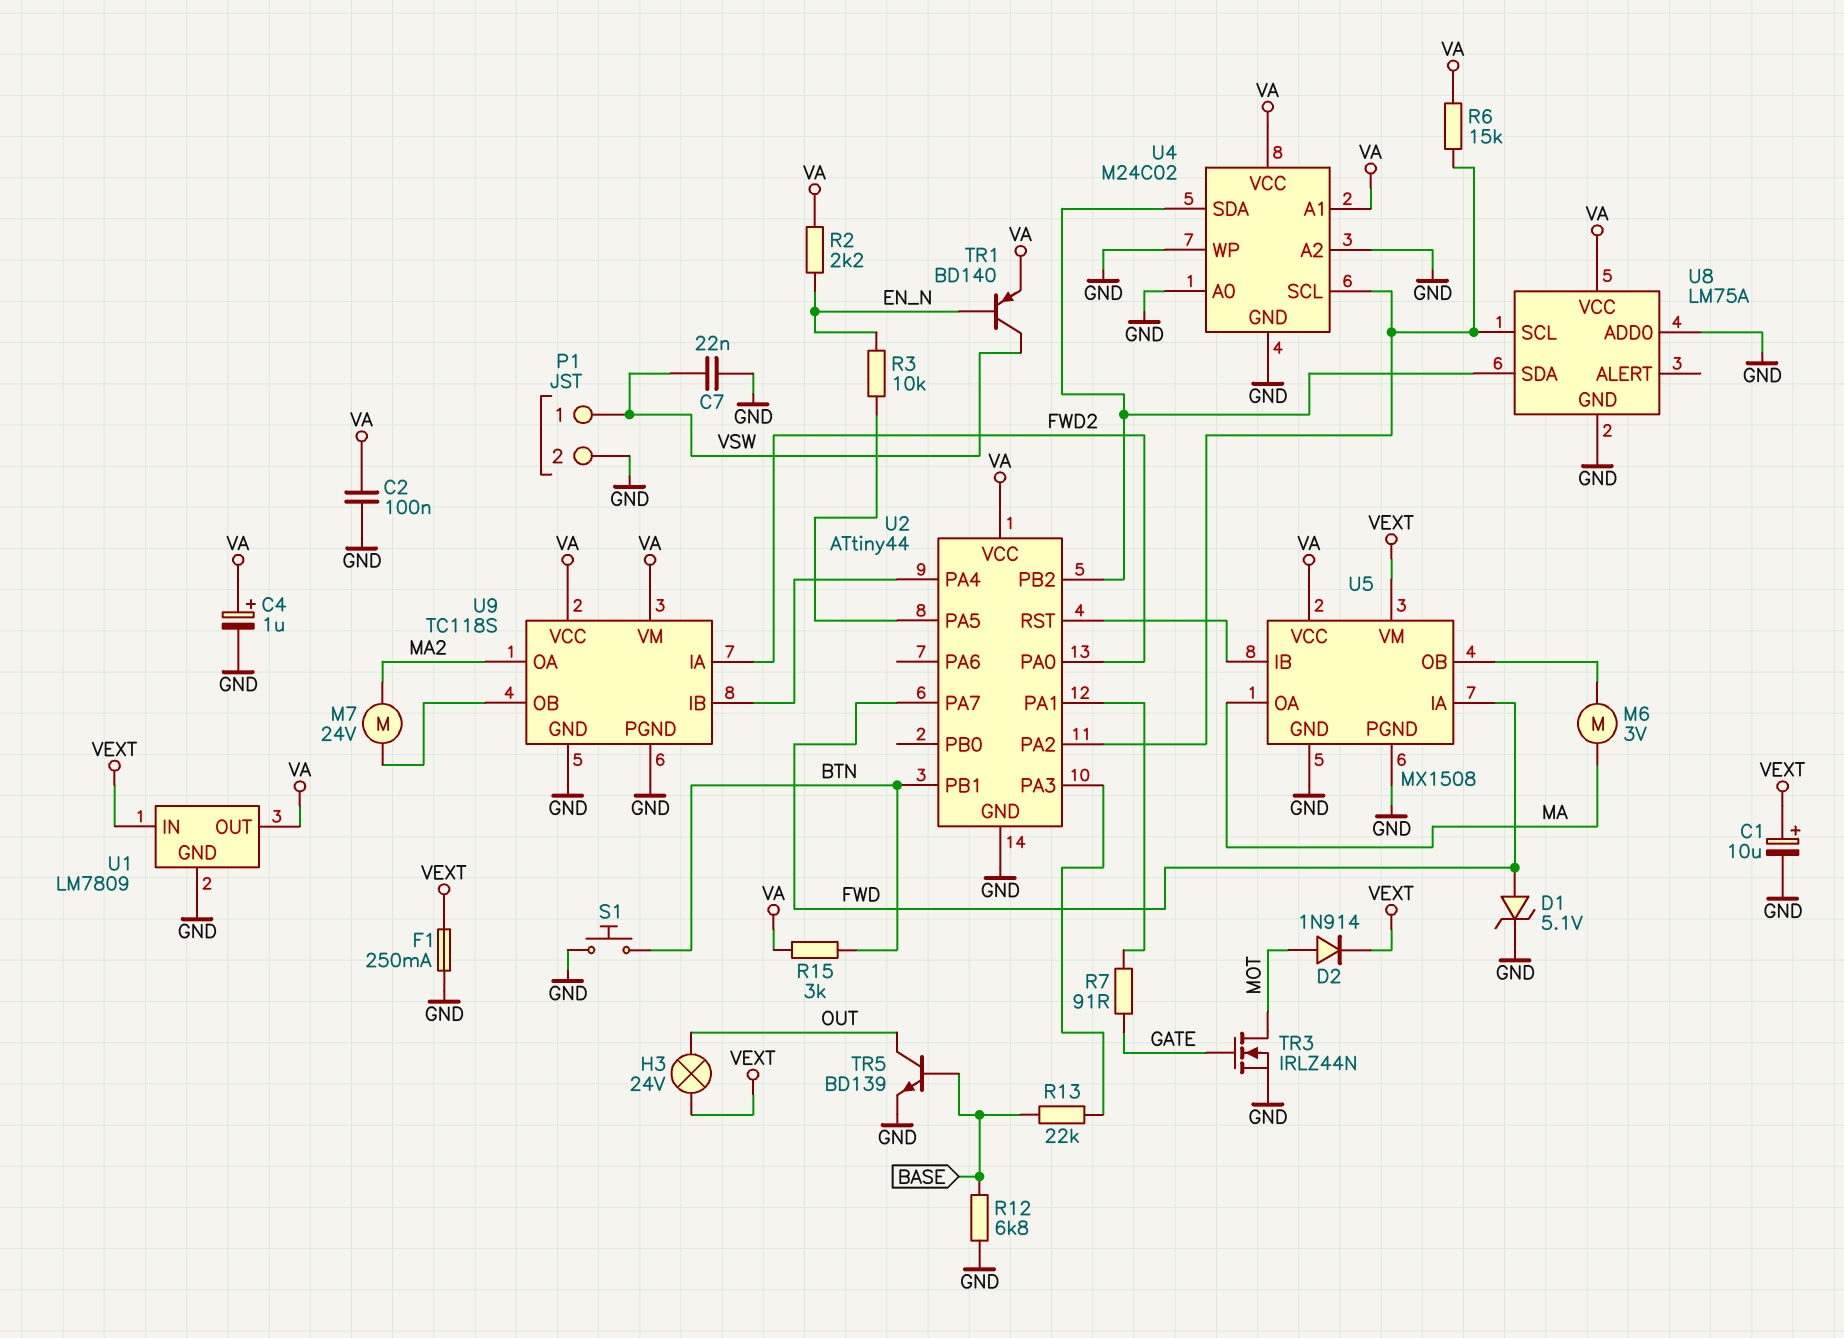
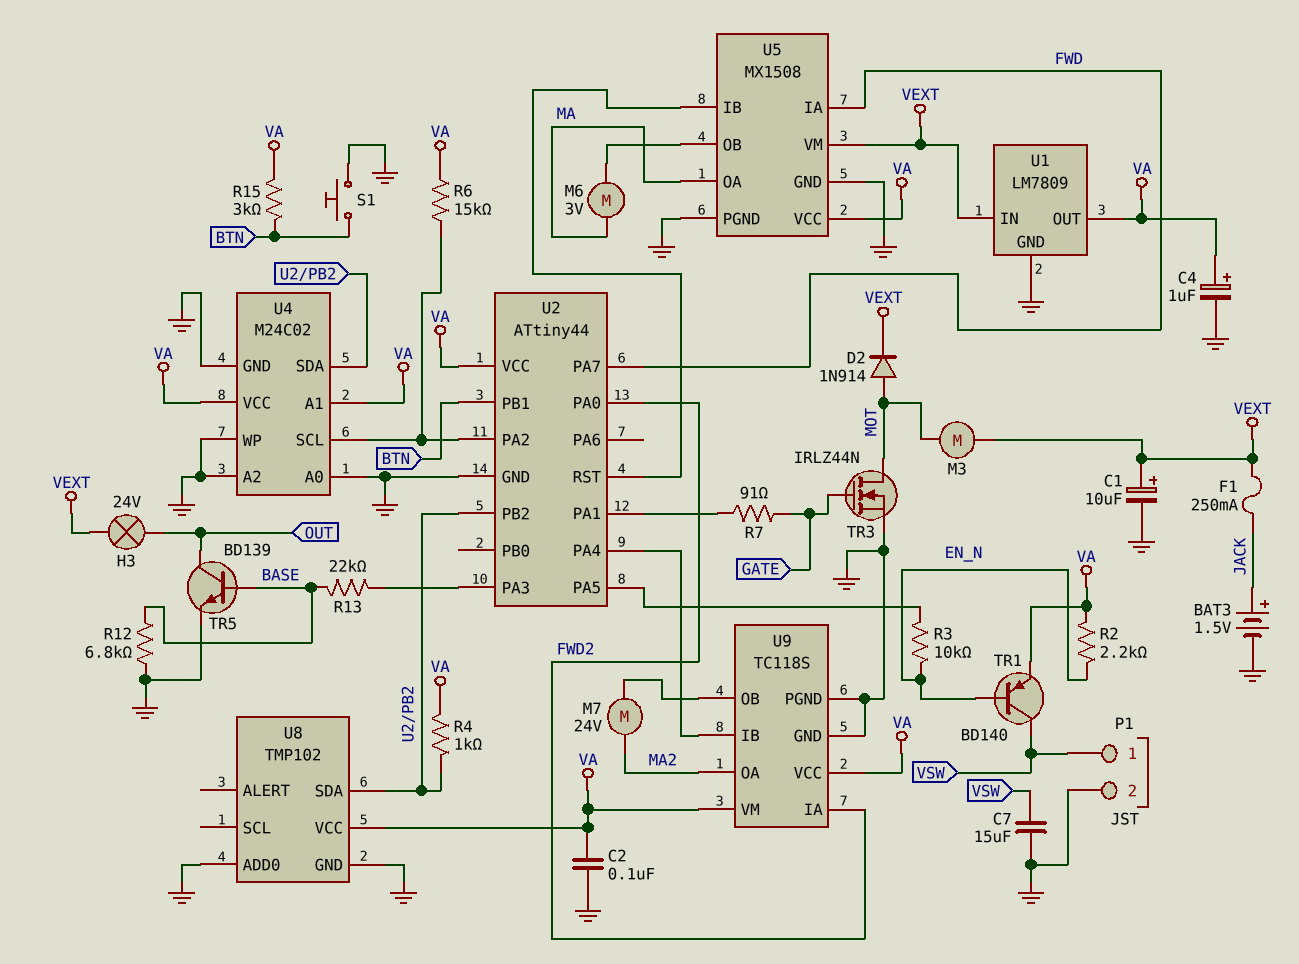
BAT3: none -> 1.5V (plus JACK, minus GND)
C7: 22nF (GND, VSW) -> 15uF (GND, VSW)
D1: zener 5.1V (A FWD, K GND) -> none
F1: 250mA (GND, VEXT) -> 250mA (JACK, VEXT)
M3: none -> motor (MOT, VEXT)
R4: none -> 1k (U2/PB2, VA)
U8: LM75A -> TMP102
U8 pin SCL: U2/PA2 -> none

